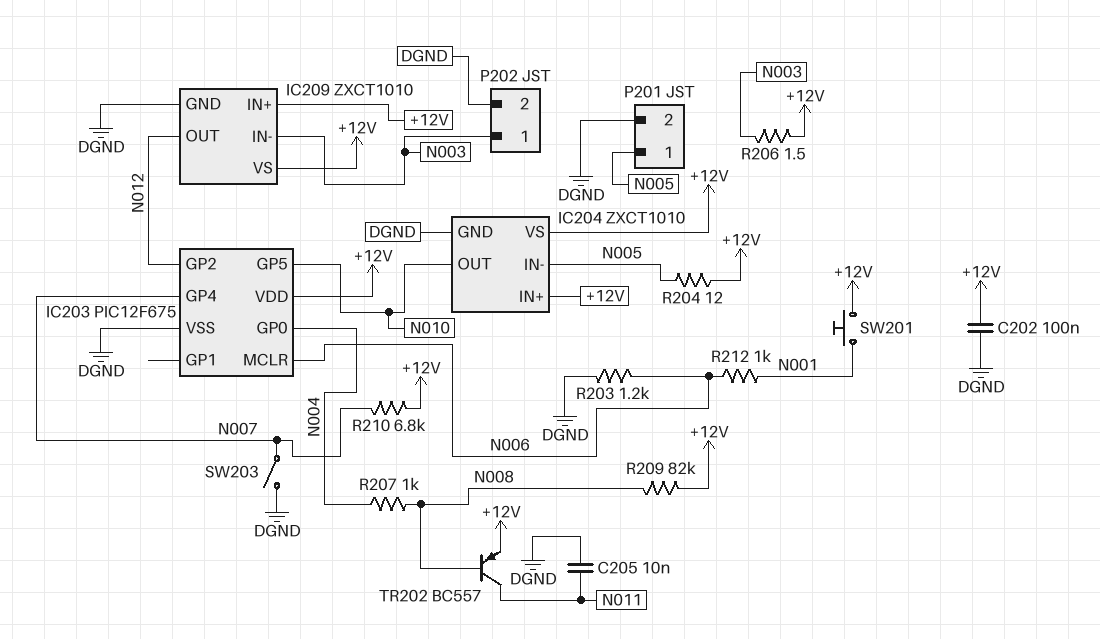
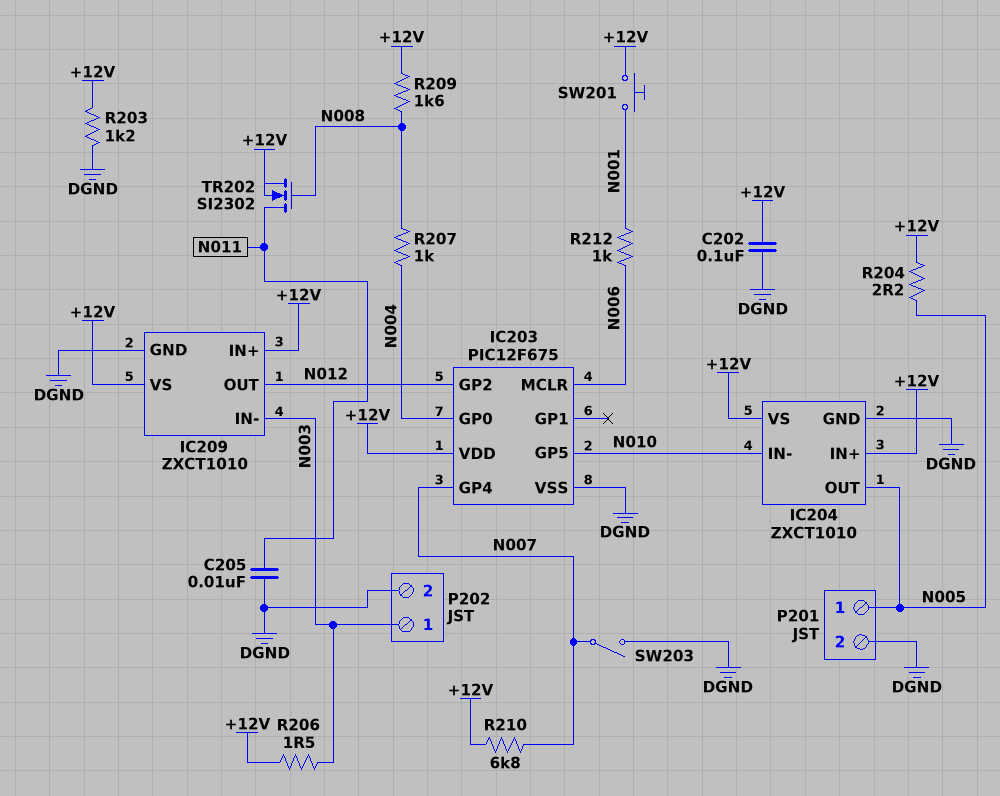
IC204 pin IN-: N005 -> N010
IC204 pin OUT: N010 -> N005
R203: 1.2k (DGND, N006) -> 1.2k (+12V, DGND)
R204: 12 (+12V, N005) -> 2.2 (+12V, N005)
R209: 82k (+12V, N008) -> 1.6k (+12V, N008)
TR202: PNP BC557 (B N008, C N011, E +12V) -> NMOS SI2302 (G N008, D N011, S +12V)

